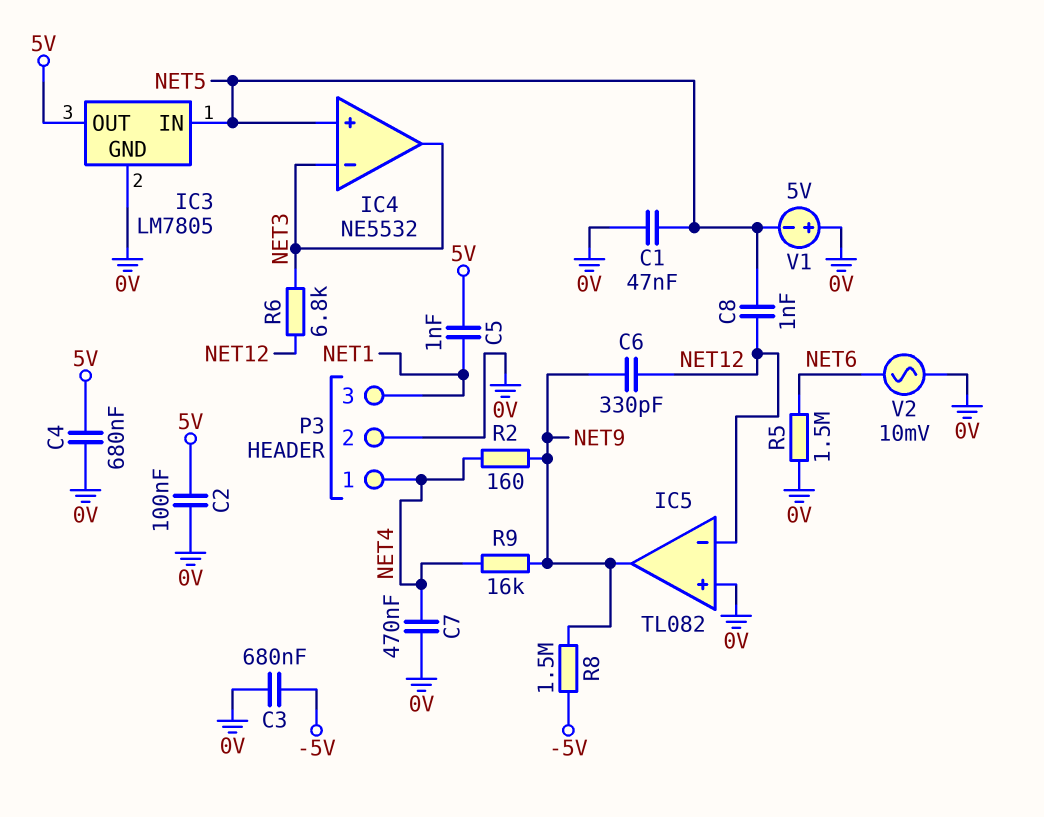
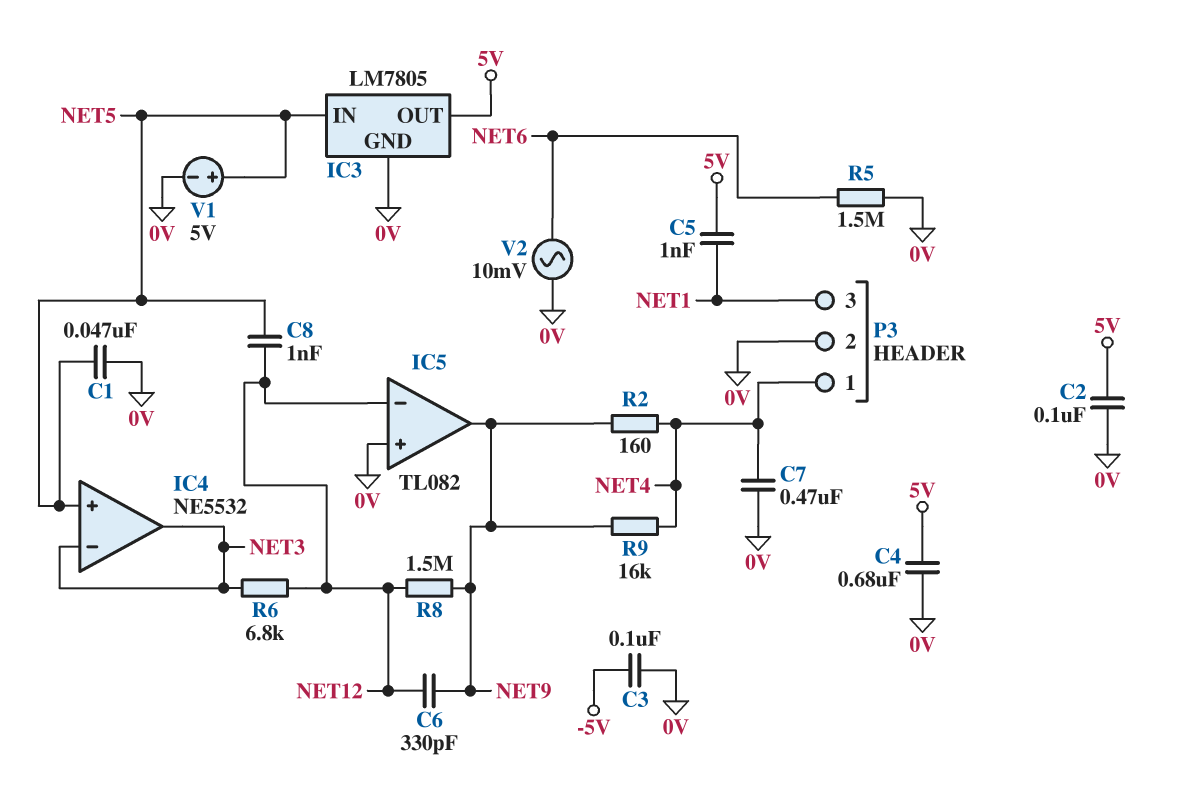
C3: 680nF (-5V, 0V) -> 100nF (-5V, 0V)
R8: 1.5M (-5V, NET9) -> 1.5M (NET9, NET12)
V1: 5V (plus 0V, minus NET5) -> 5V (plus NET5, minus 0V)

